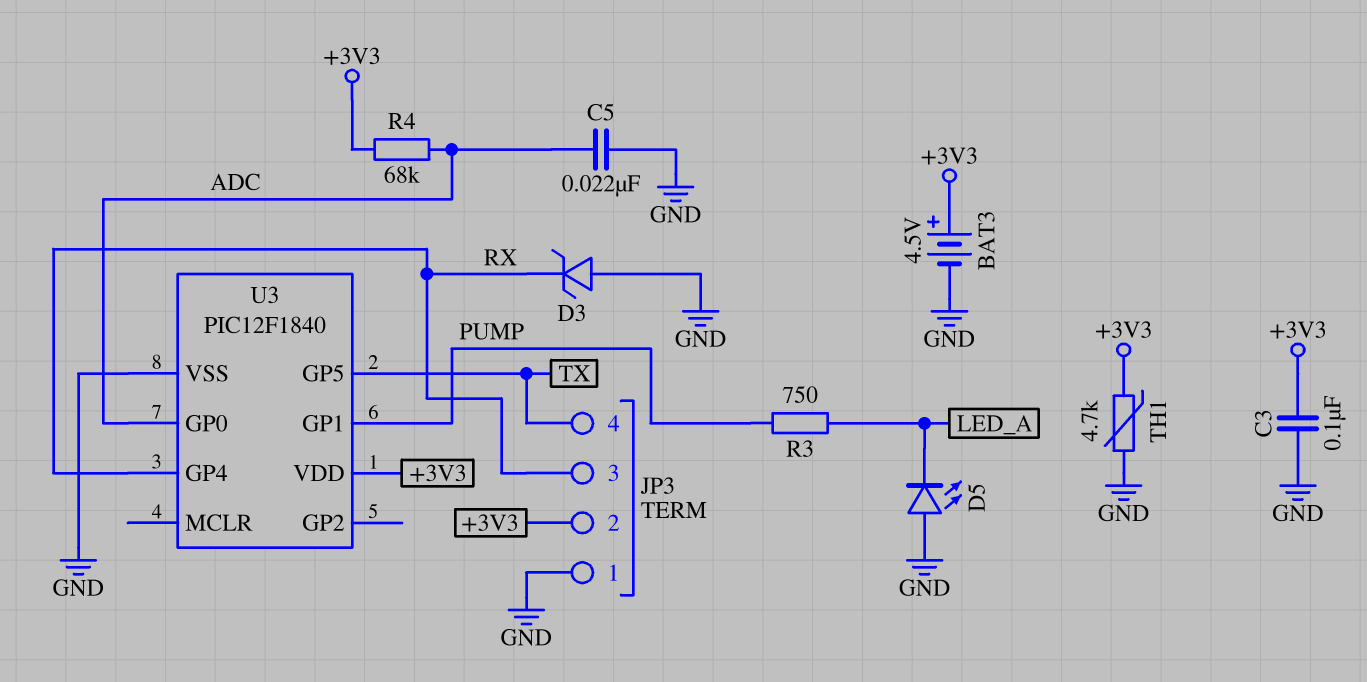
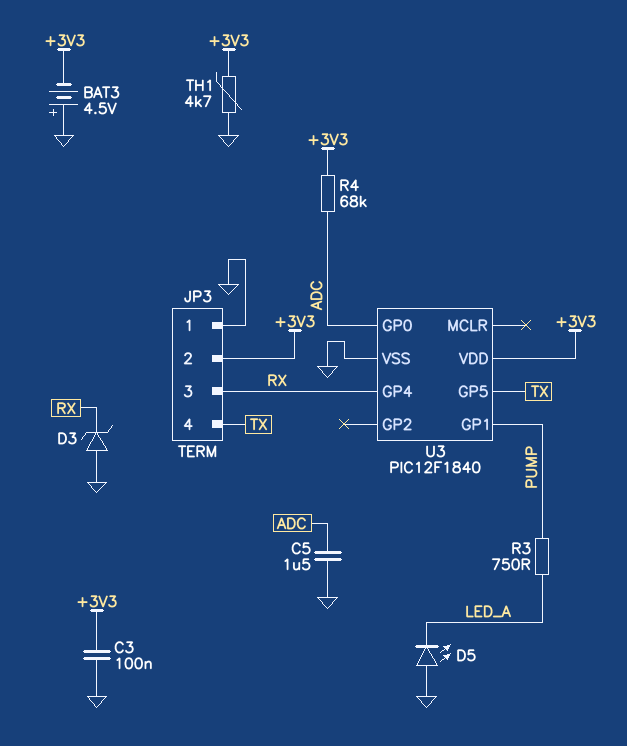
BAT3: 4.5V (plus +3V3, minus GND) -> 4.5V (plus GND, minus +3V3)
C5: 22nF (ADC, GND) -> 1.5uF (ADC, GND)

